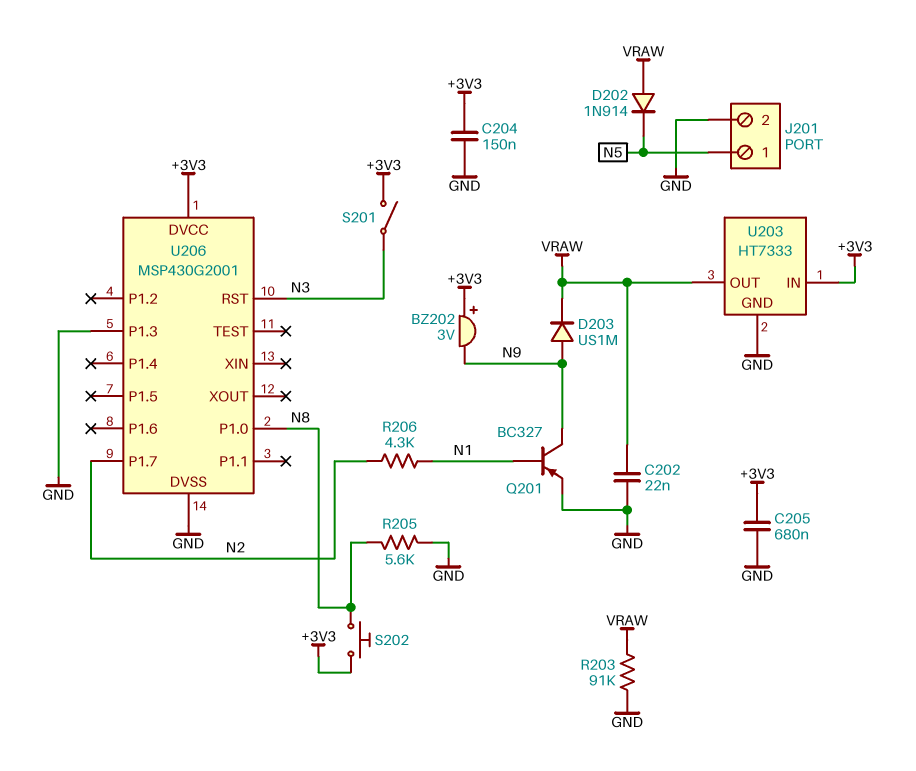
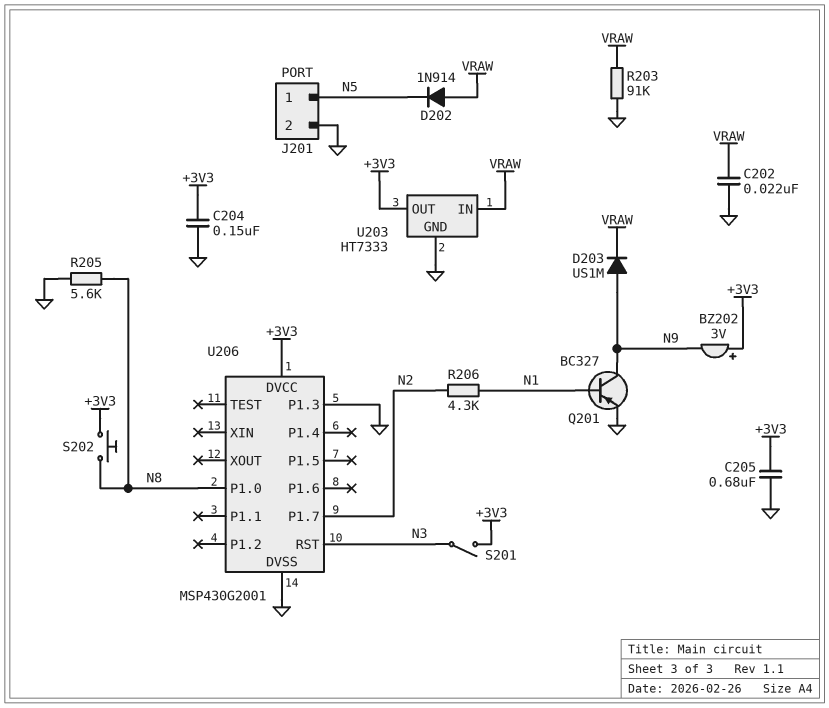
U203 pin IN: +3V3 -> VRAW
U203 pin OUT: VRAW -> +3V3

